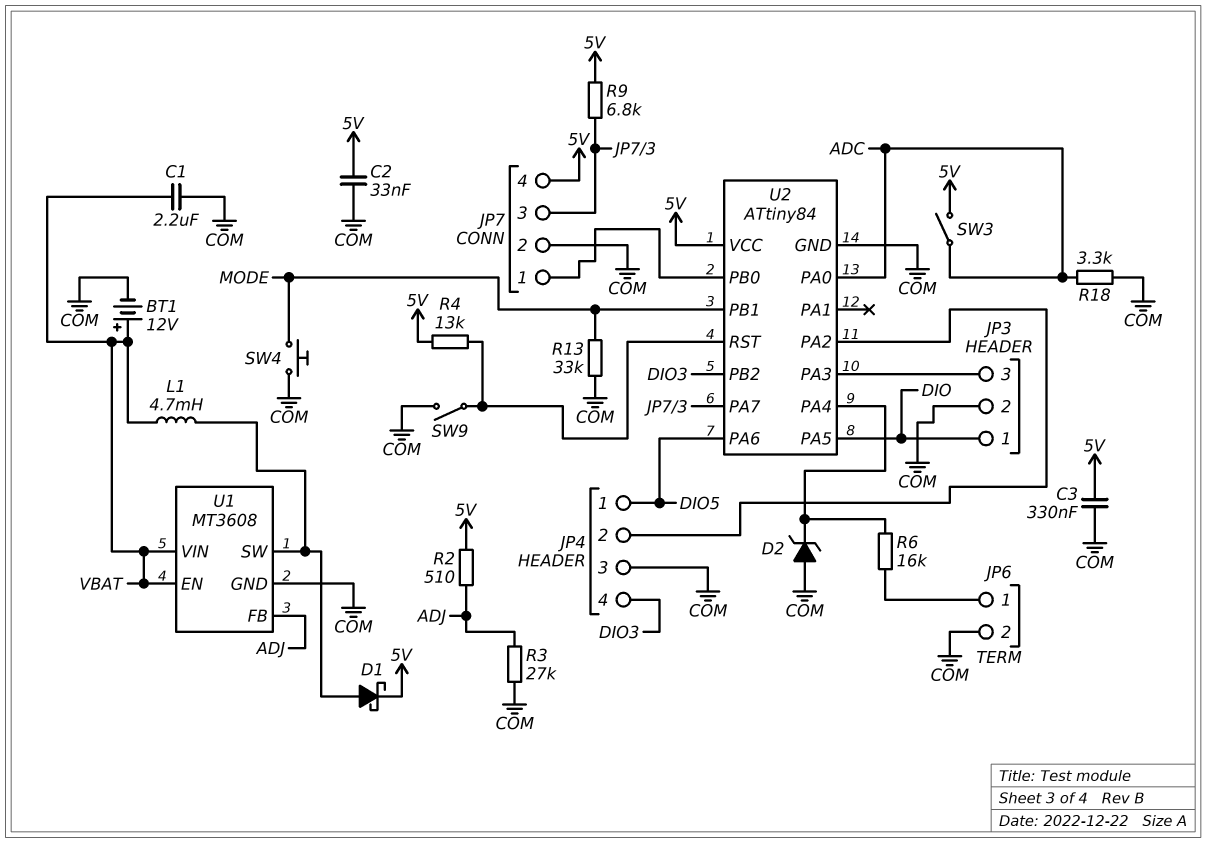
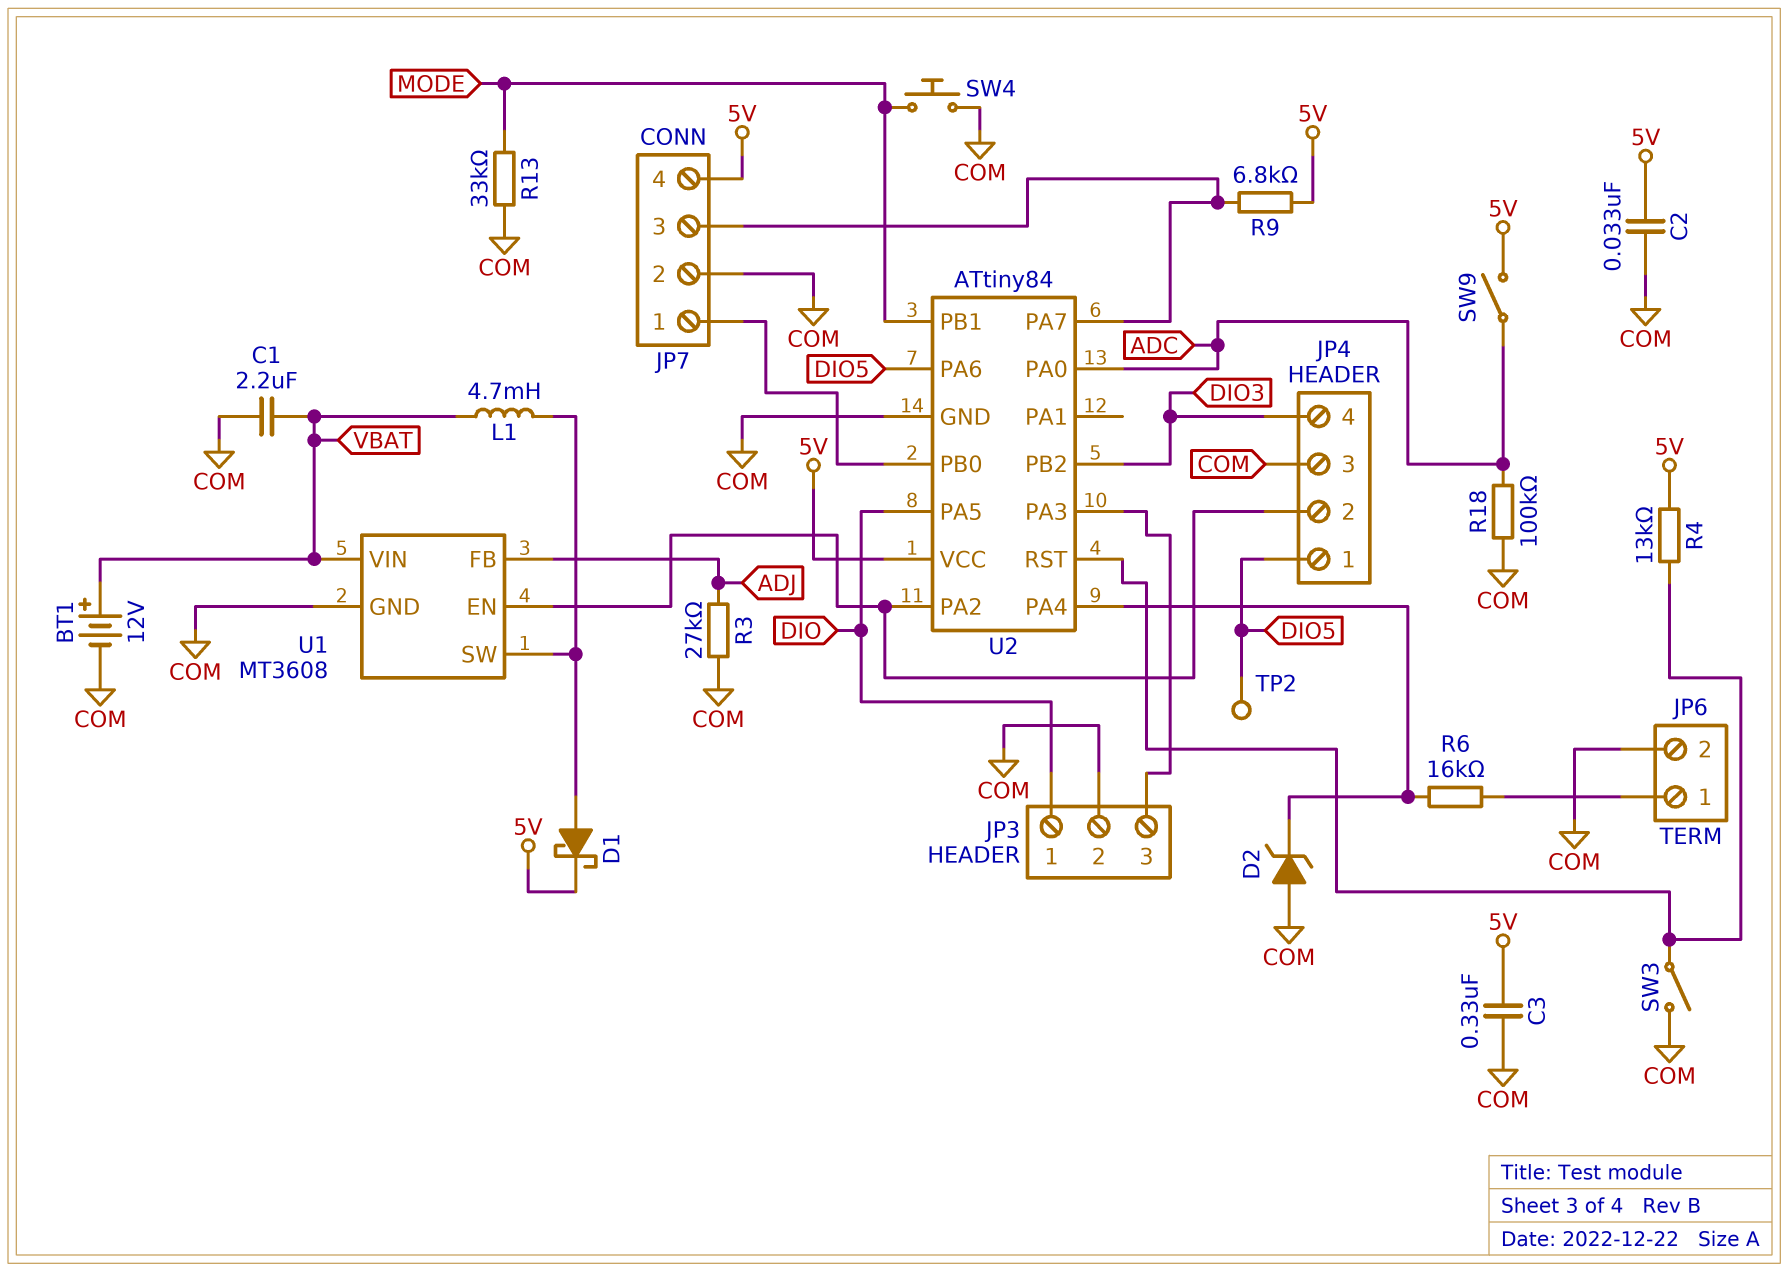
R2: 510 (5V, ADJ) -> none
R18: 3.3k (ADC, COM) -> 100k (ADC, COM)
SW3: switch (5V, ADC) -> switch (COM, U2/RST)
SW9: switch (COM, U2/RST) -> switch (5V, ADC)
TP2: none -> test point (DIO5)
U1 pin EN: VBAT -> JP4/2

